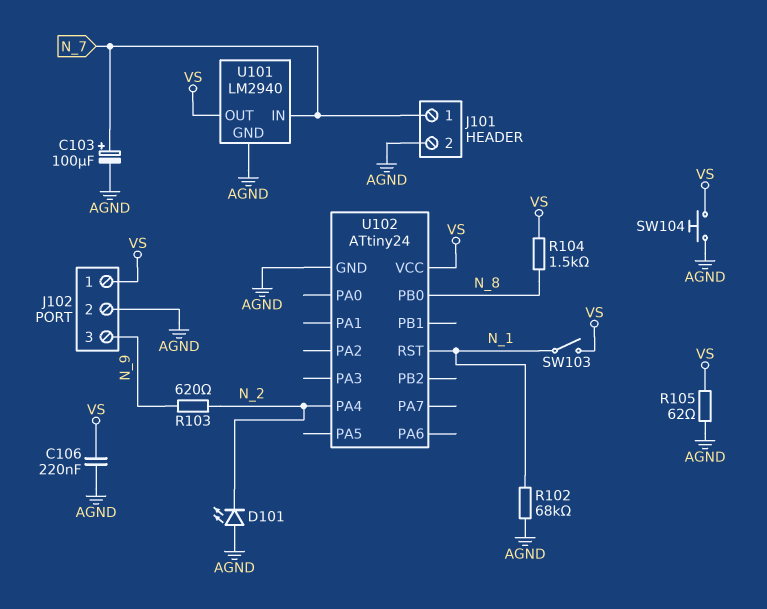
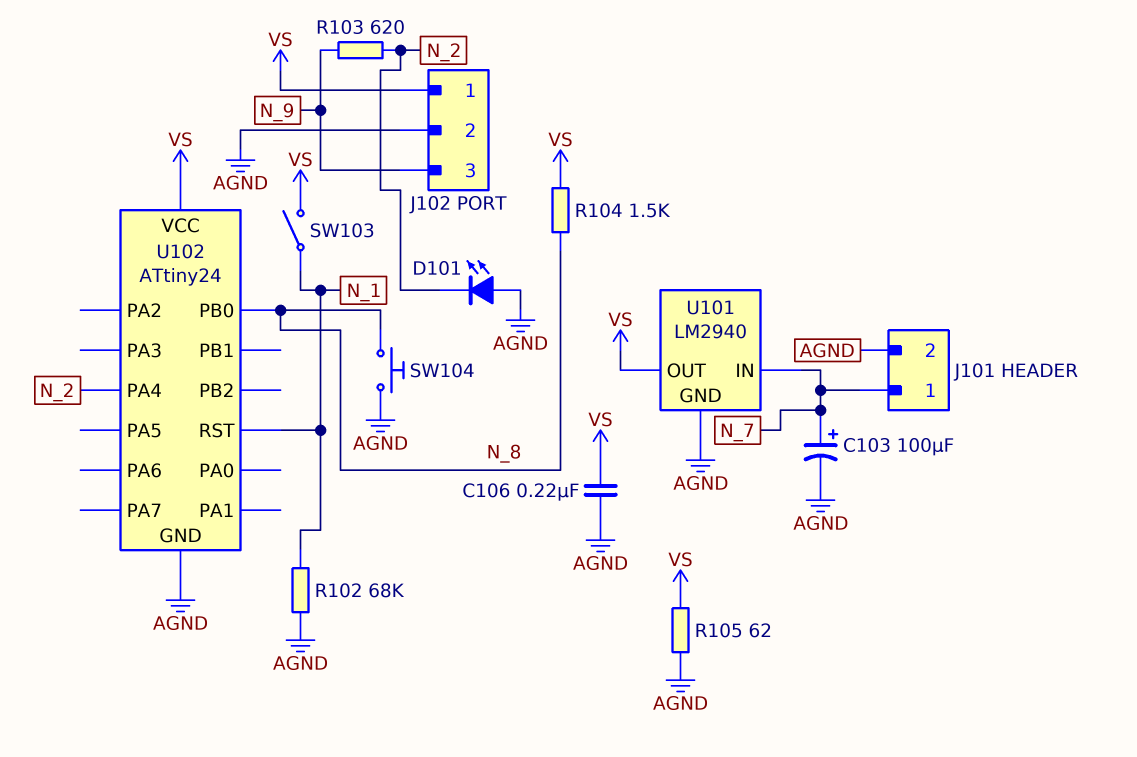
SW104: button (AGND, VS) -> button (AGND, N_8)

